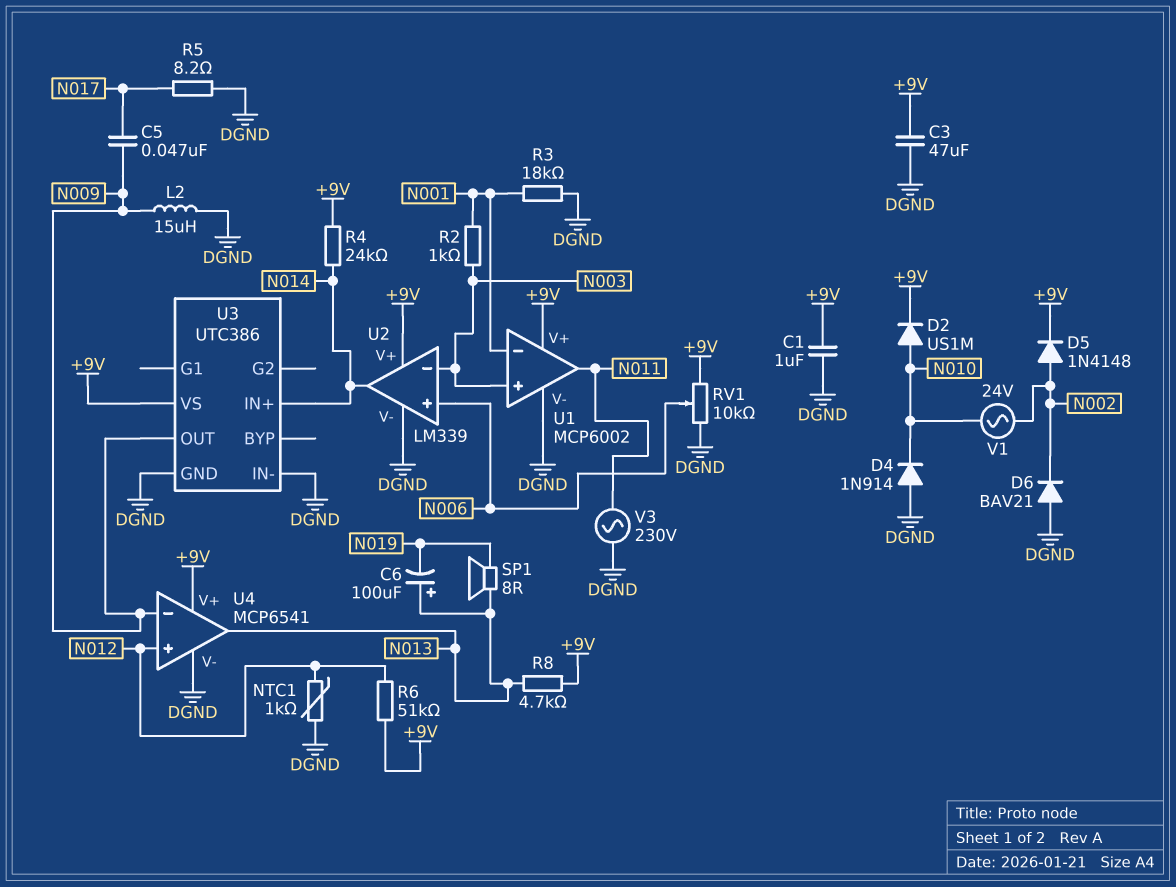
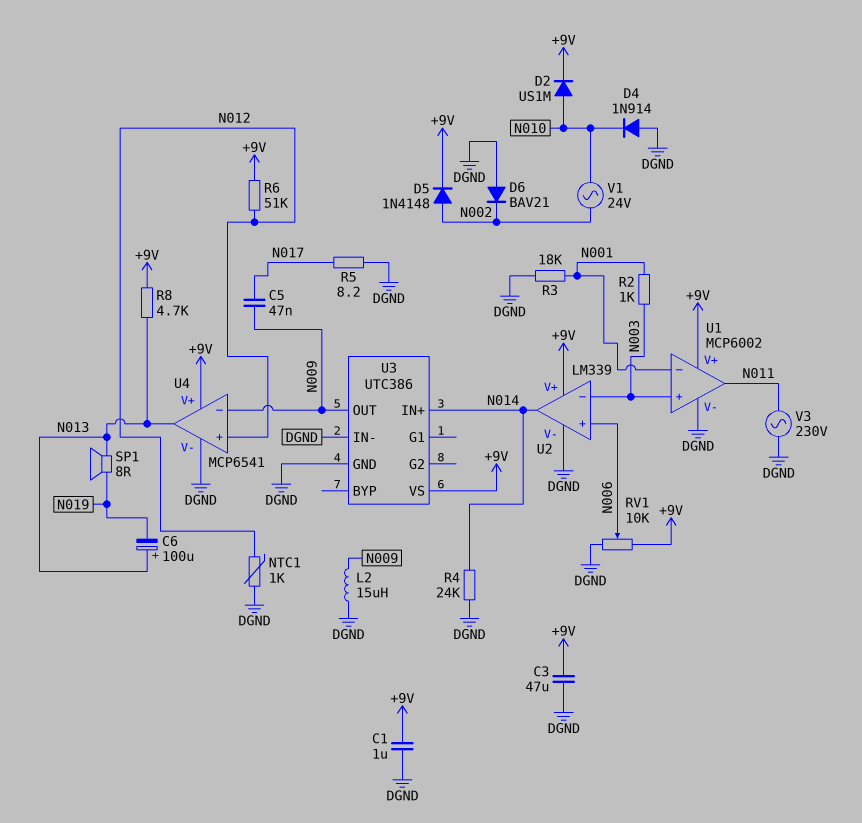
R4: 24k (+9V, N014) -> 24k (DGND, N014)

